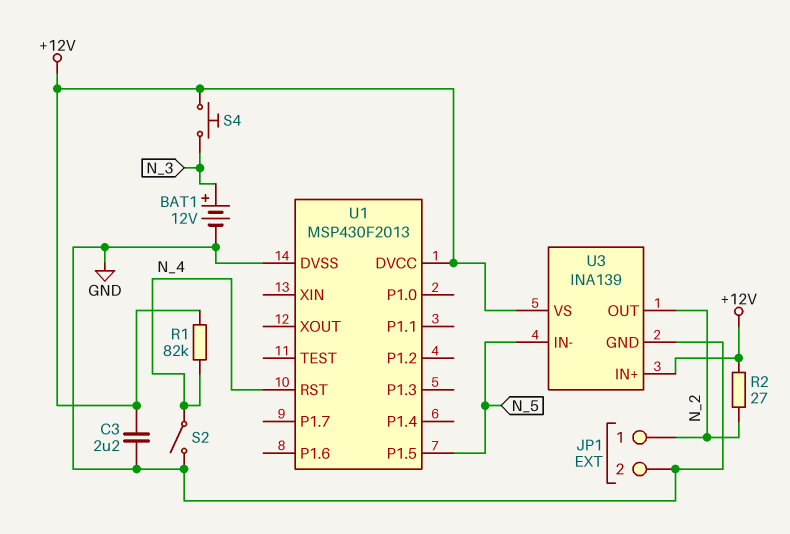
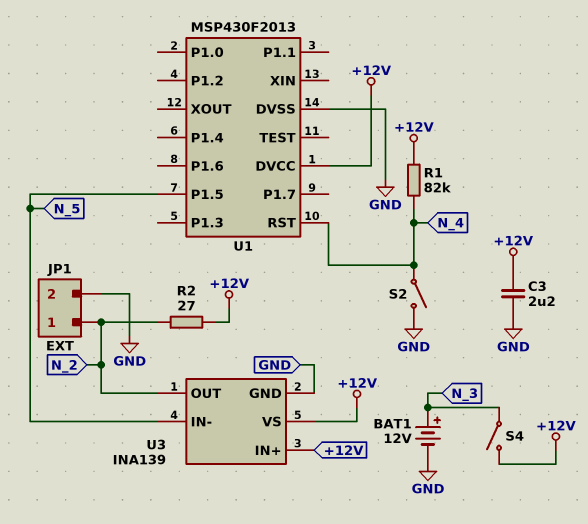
S4: button (+12V, N_3) -> switch (+12V, N_3)

